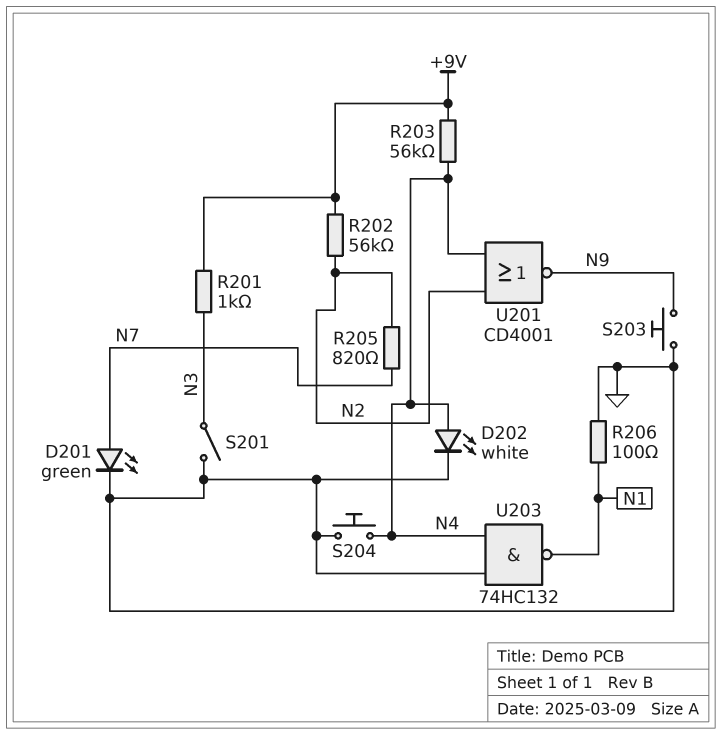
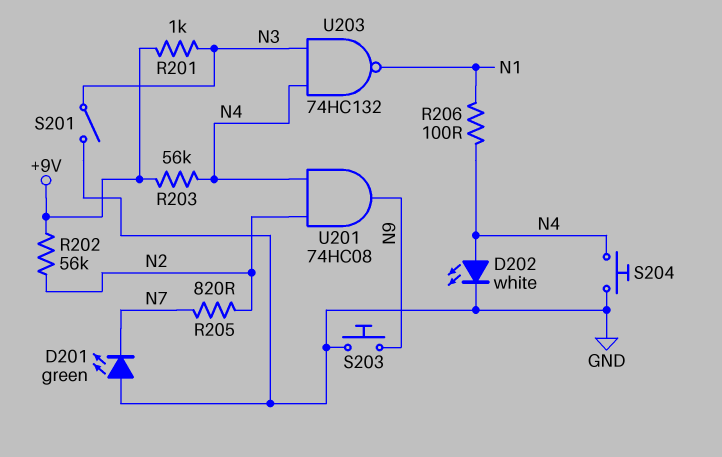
D201: LED green (A N7, K GND) -> LED green (A GND, K N7)
R206: 100 (GND, N1) -> 100 (N1, N4)
U201: NOR CD4001 (in N2, in N4, out N9) -> AND 74HC08 (in N2, in N4, out N9)
U203: NAND 74HC132 (in GND, in N4, out N1) -> NAND 74HC132 (in N3, in N4, out N1)

